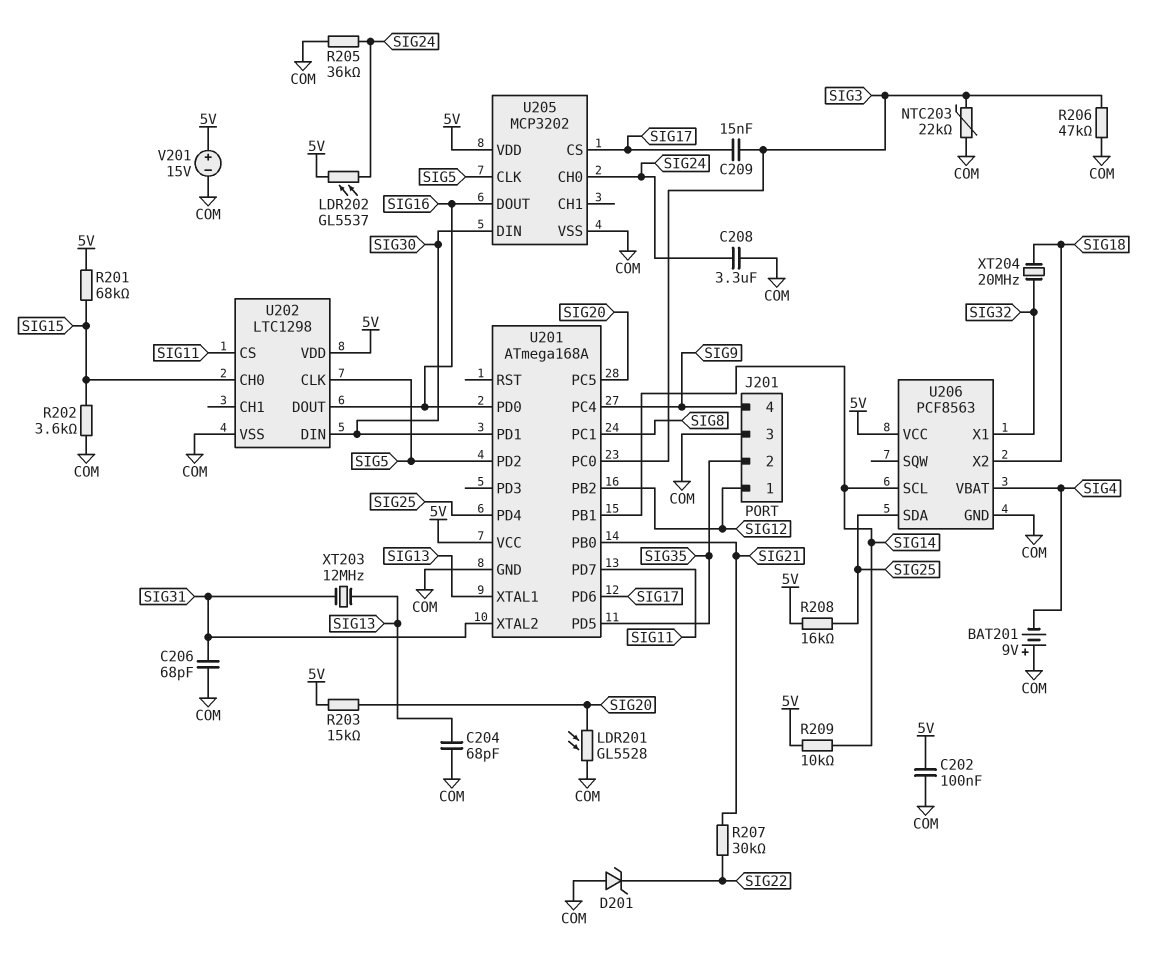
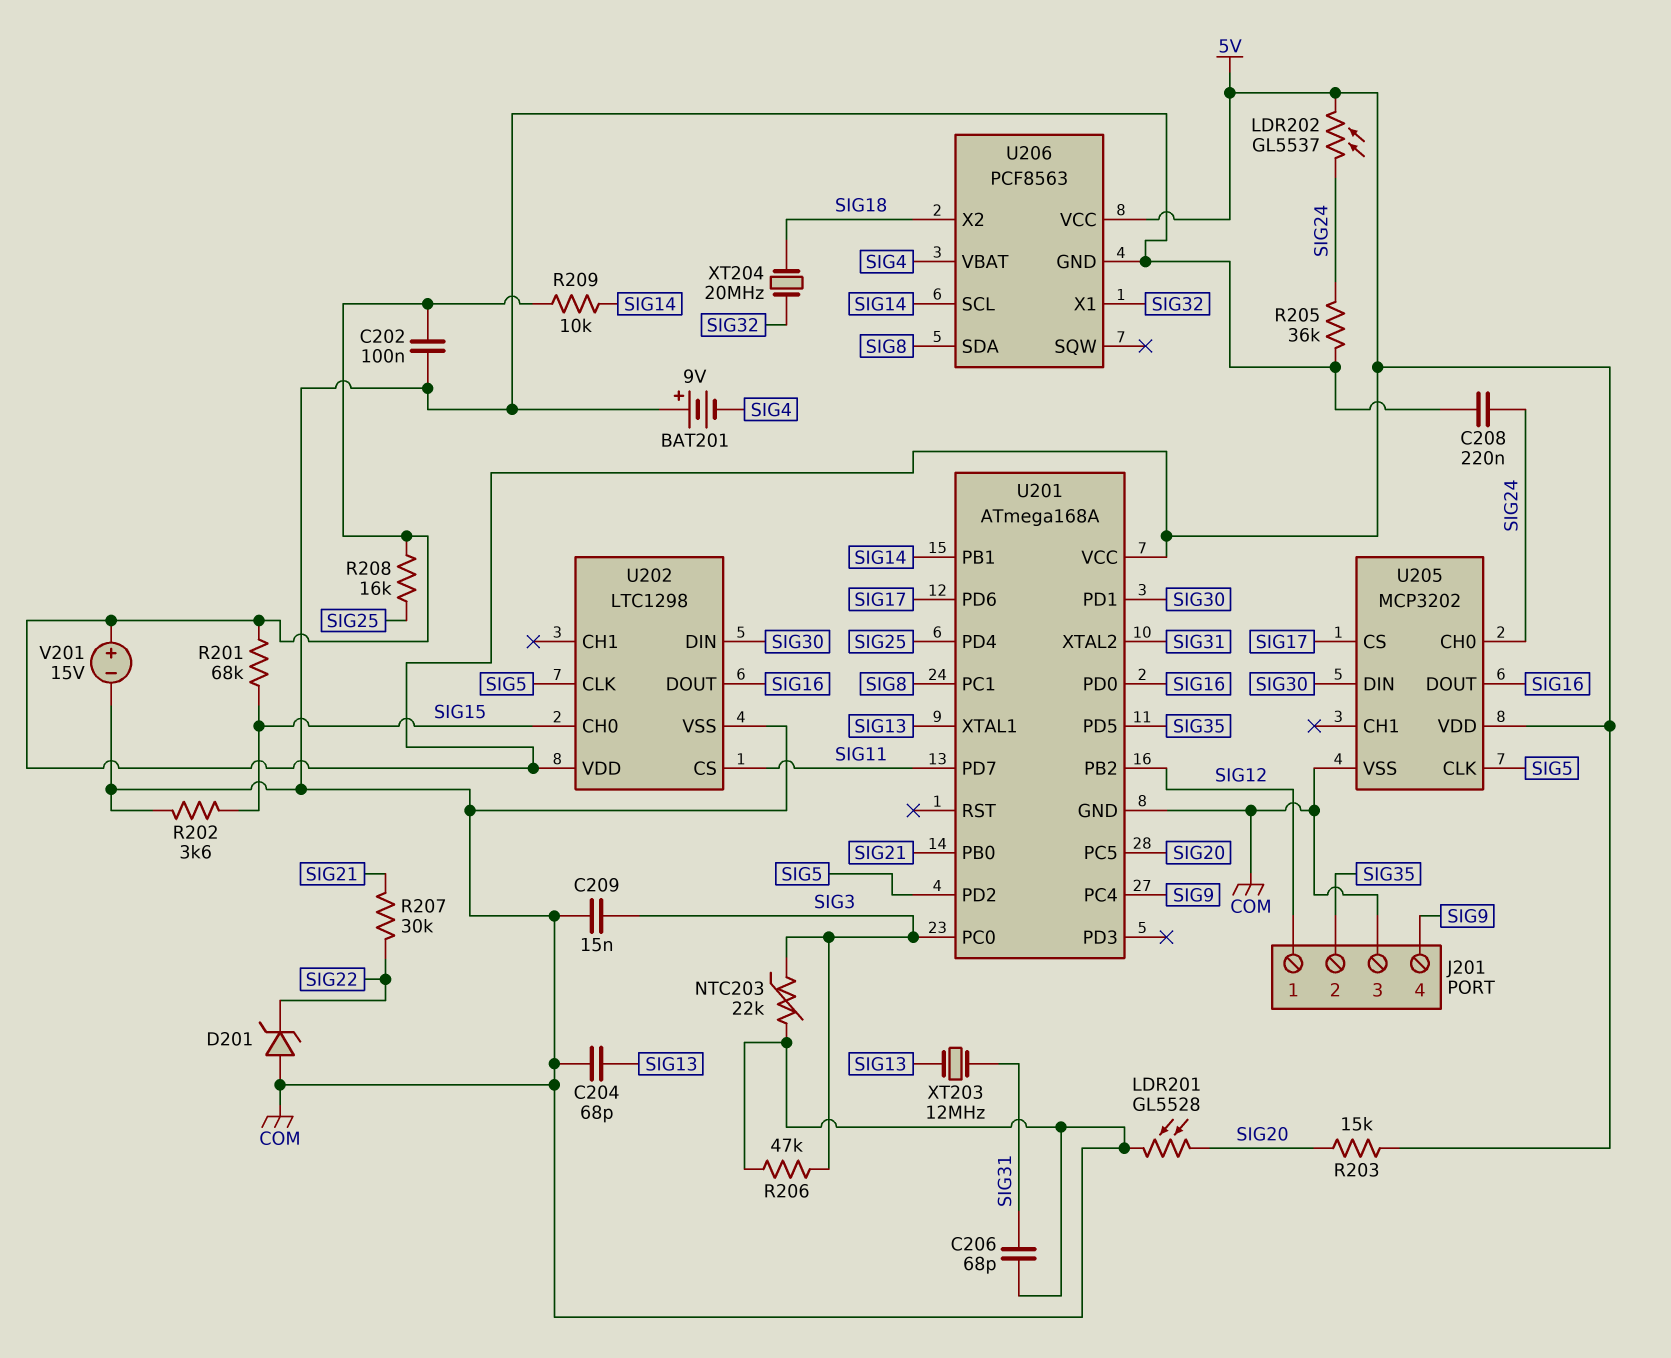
C208: 3.3uF (COM, SIG24) -> 220nF (COM, SIG24)
C209: 15nF (SIG3, SIG17) -> 15nF (COM, SIG3)
U206 pin SDA: SIG25 -> SIG8

